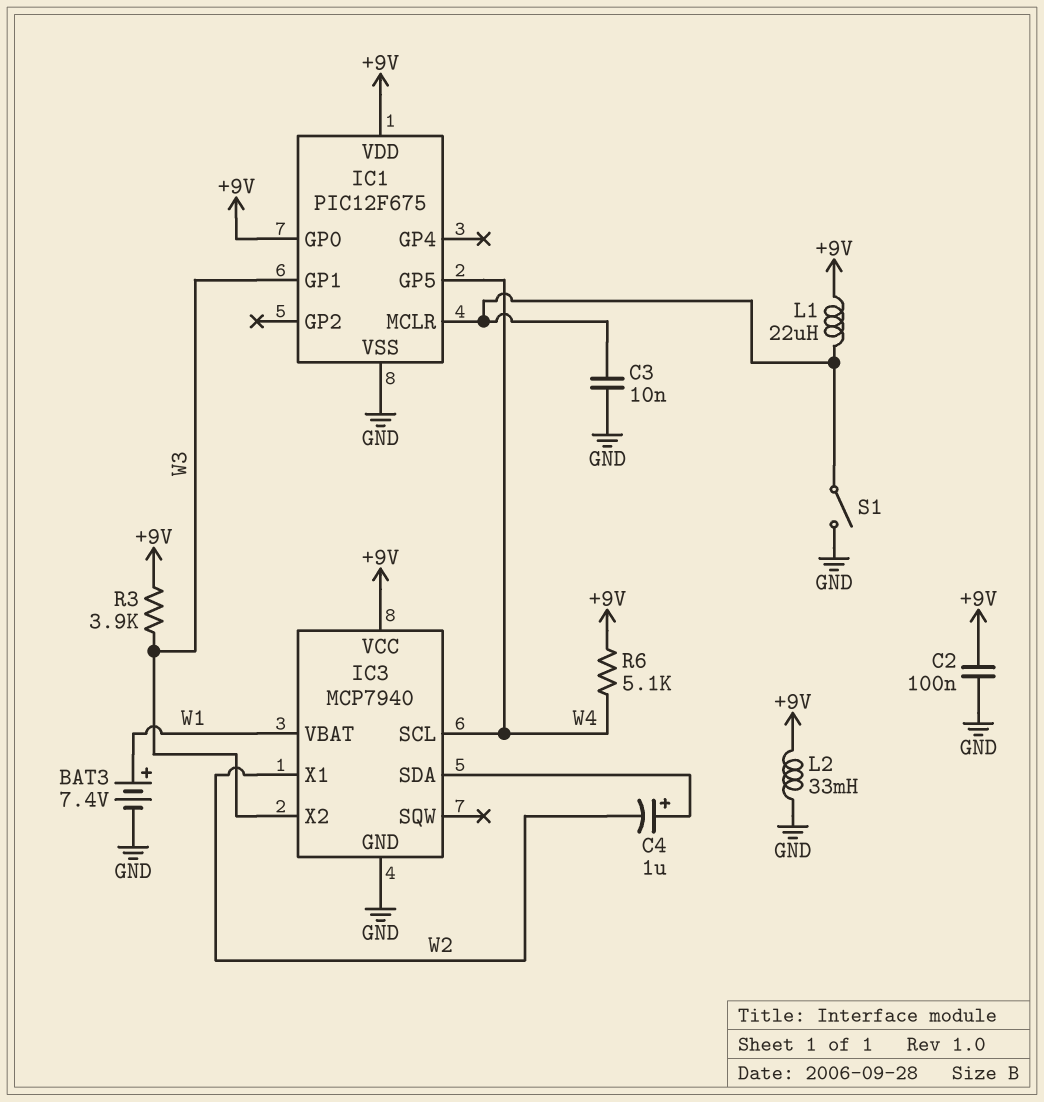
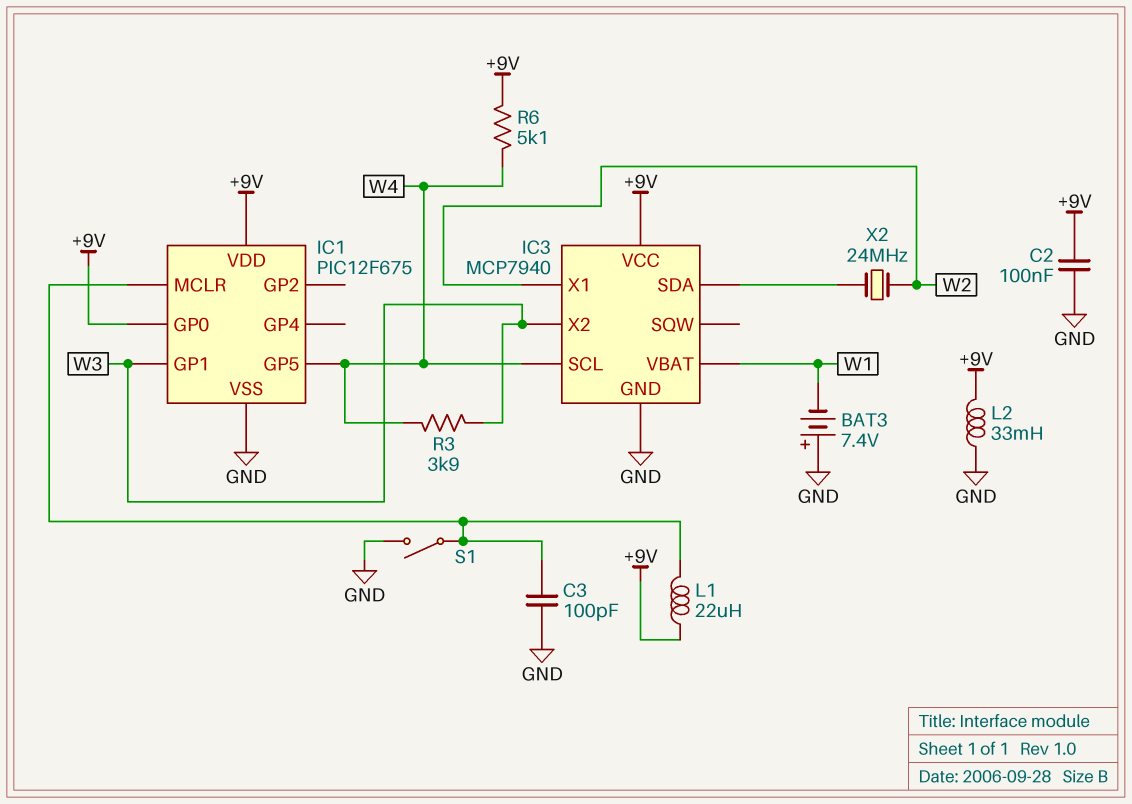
BAT3: 7.4V (plus W1, minus GND) -> 7.4V (plus GND, minus W1)
C3: 10nF (GND, IC1/MCLR) -> 100pF (GND, IC1/MCLR)
C4: 1uF (plus IC3/SDA, minus W2) -> none
R3: 3.9k (+9V, W3) -> 3.9k (W3, W4)
X2: none -> 24MHz (IC3/SDA, W2)

